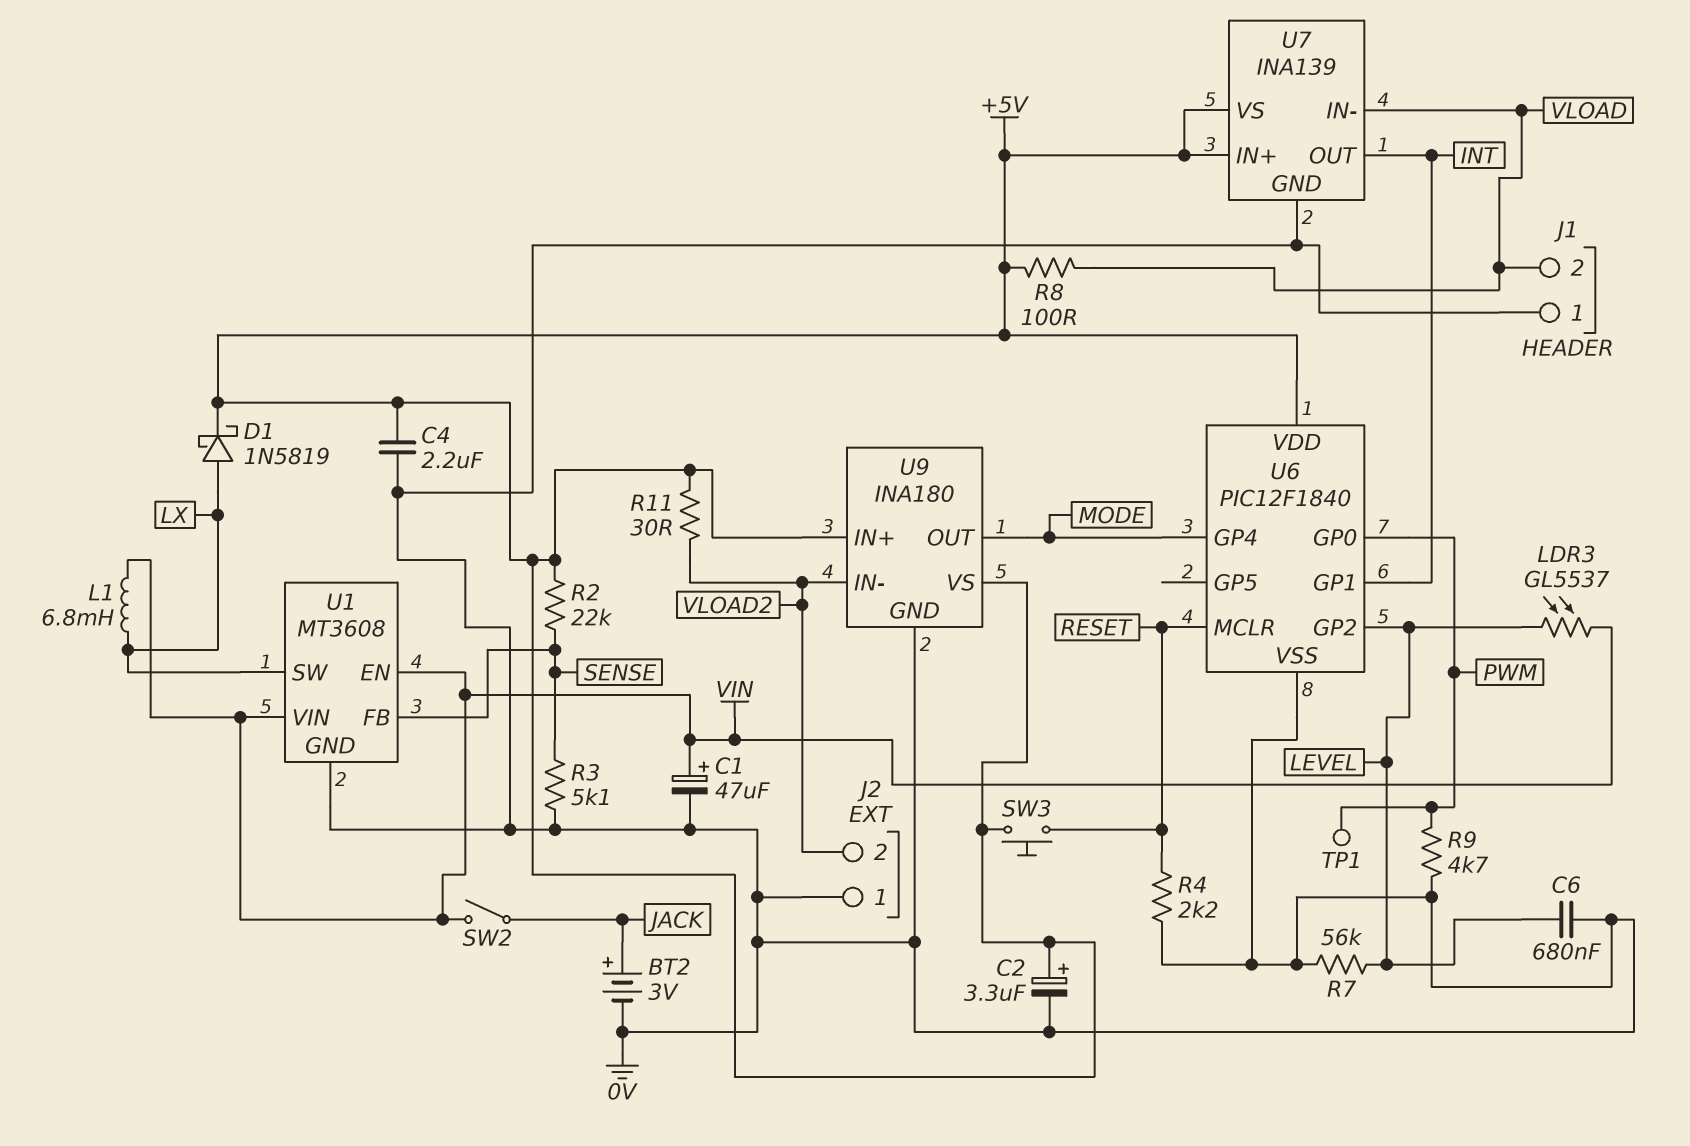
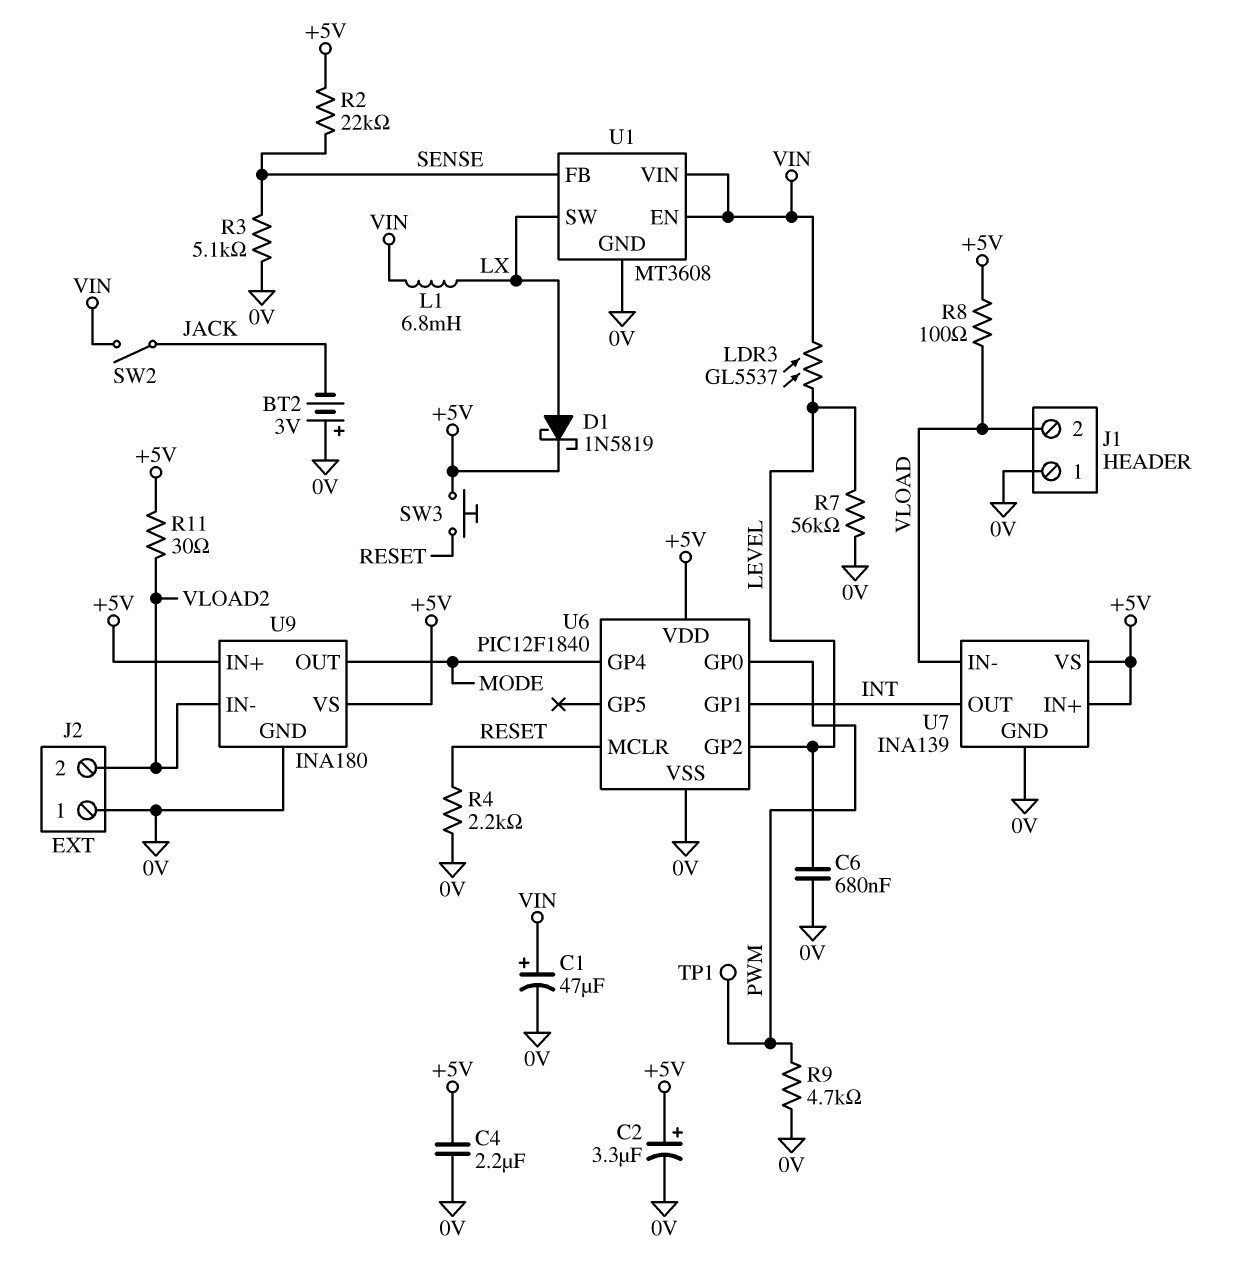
BT2: 3V (plus JACK, minus 0V) -> 3V (plus 0V, minus JACK)

